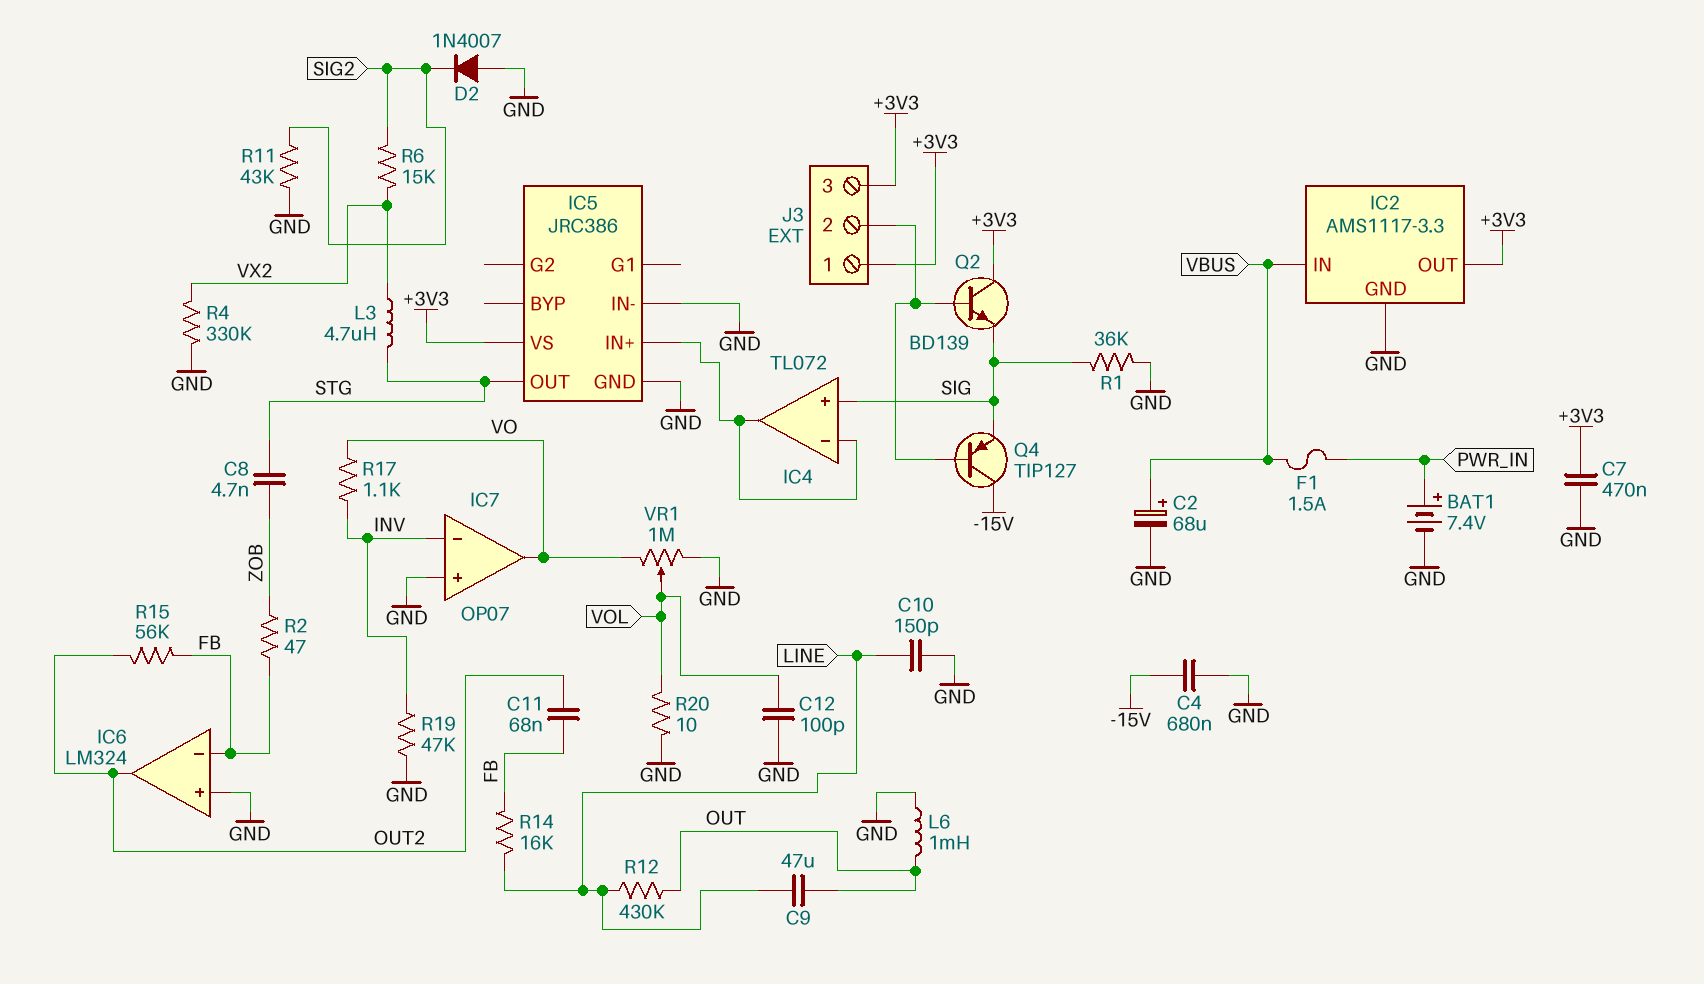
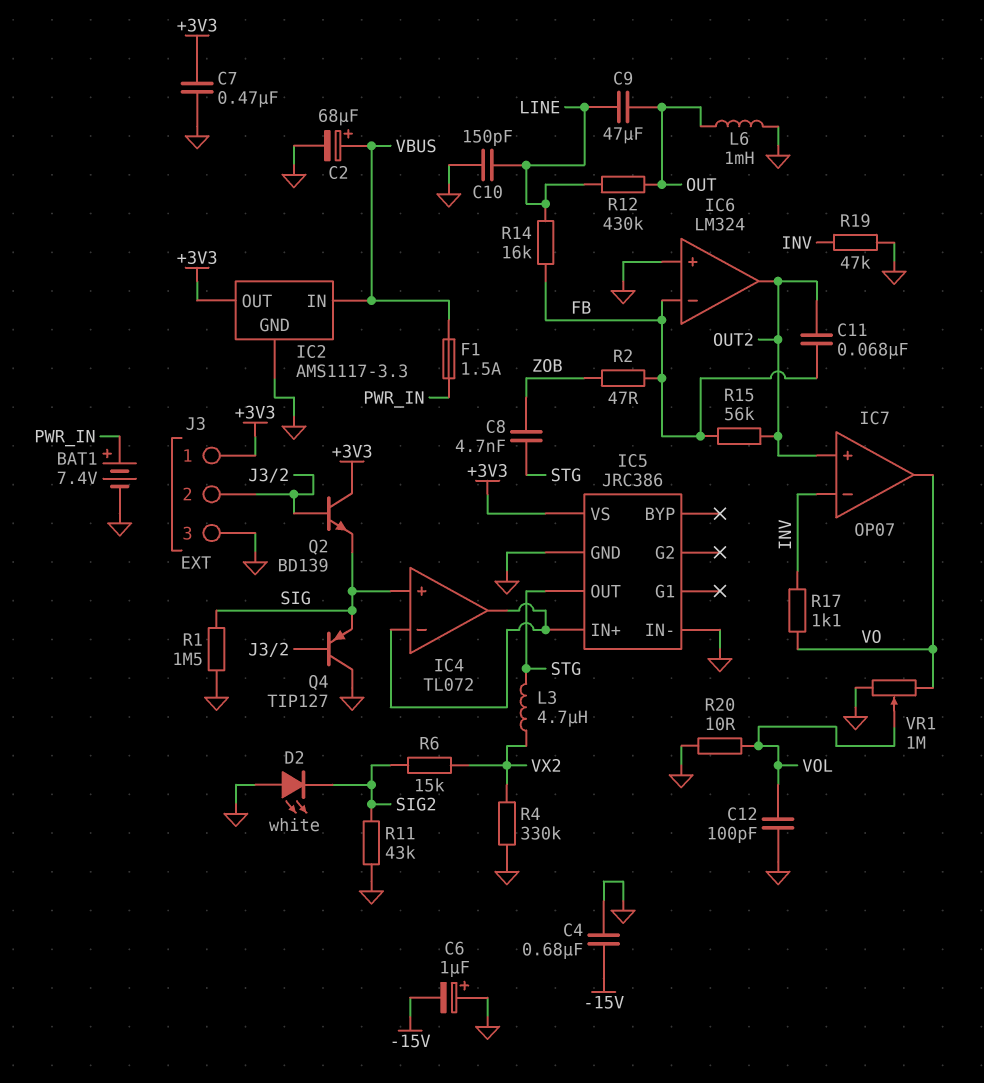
C6: none -> 1uF (plus GND, minus -15V)
D2: diode 1N4007 (A GND, K SIG2) -> LED white (A GND, K SIG2)
IC7 pin in+: GND -> OUT2
J3 pin 3: +3V3 -> GND
Q4: PNP TIP127 (B J3/2, C -15V, E SIG) -> PNP TIP127 (B J3/2, C GND, E SIG)
R1: 36k (GND, SIG) -> 1.5M (GND, SIG)

